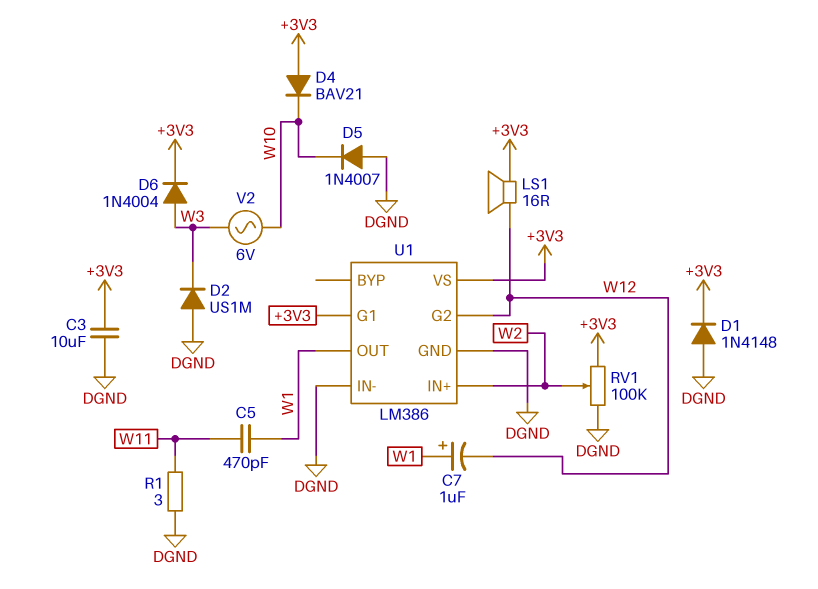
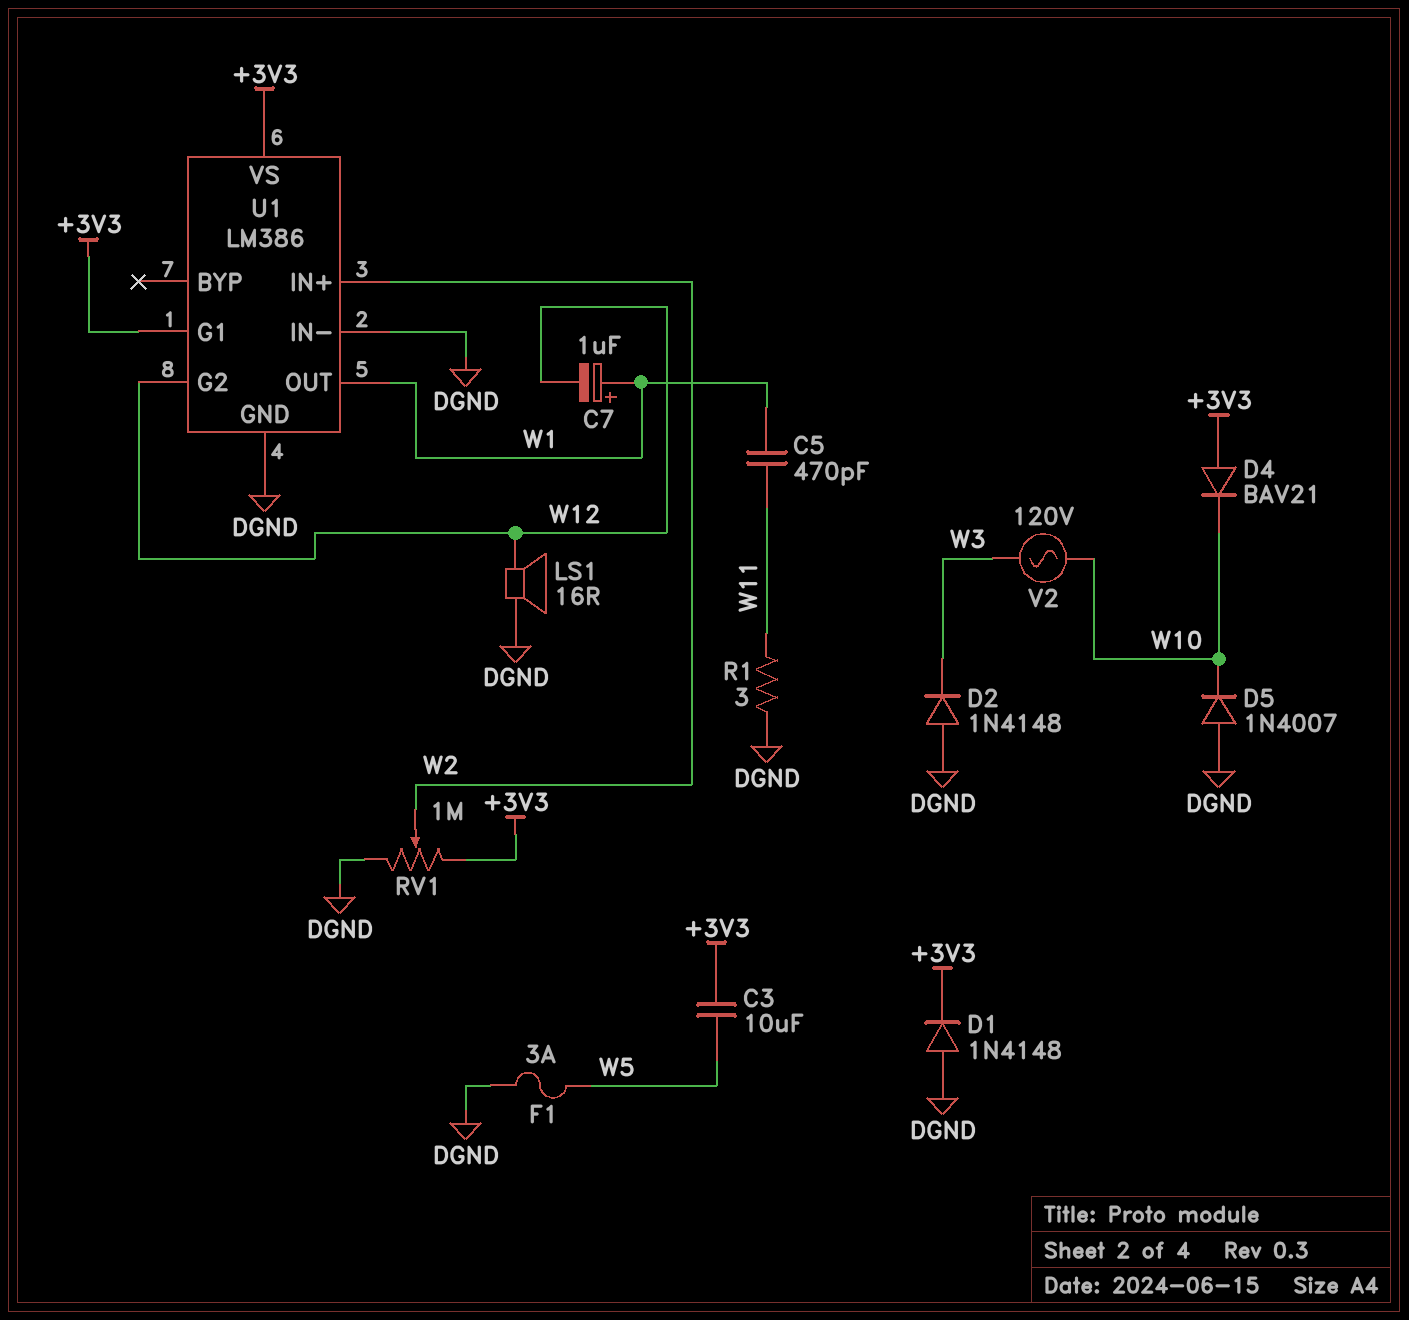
C3: 10uF (+3V3, DGND) -> 10uF (+3V3, W5)
D2: diode US1M (A DGND, K W3) -> diode 1N4148 (A DGND, K W3)
D6: diode 1N4004 (A W3, K +3V3) -> none
F1: none -> 3A (DGND, W5)
LS1: speaker 16R (+3V3, W12) -> speaker 16R (DGND, W12)
RV1: 100k (+3V3, DGND, wiper W2) -> 1M (+3V3, DGND, wiper W2)
V2: AC 6V (W3, W10) -> AC 120V (W3, W10)

